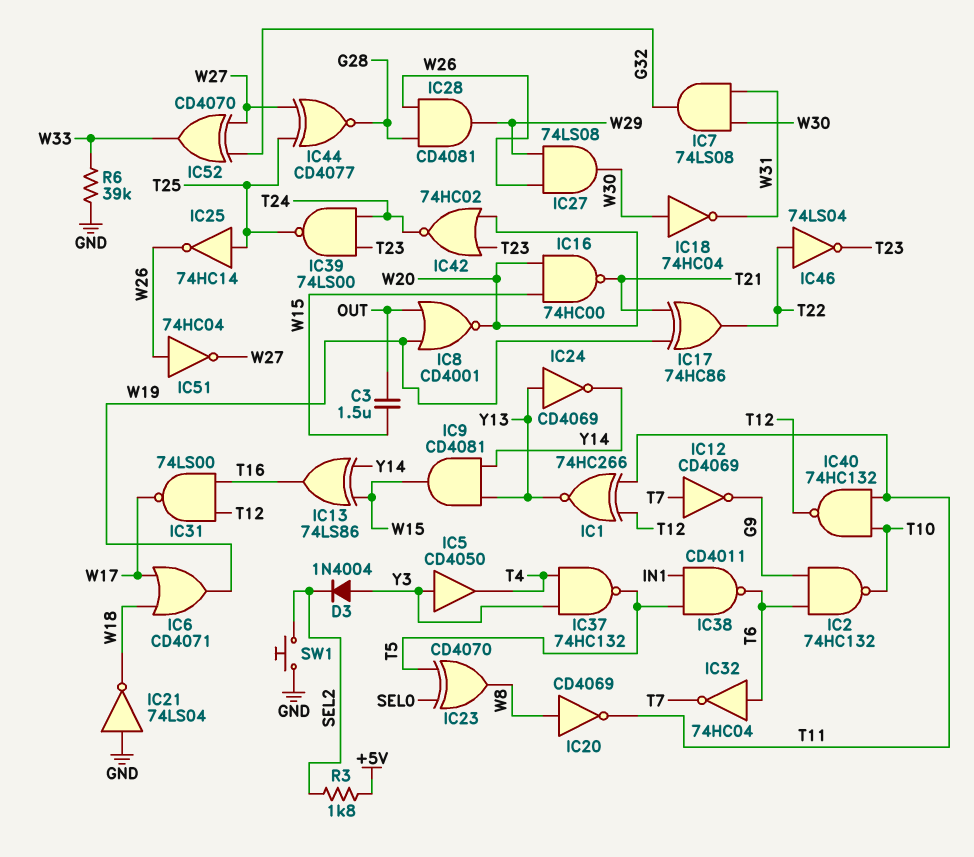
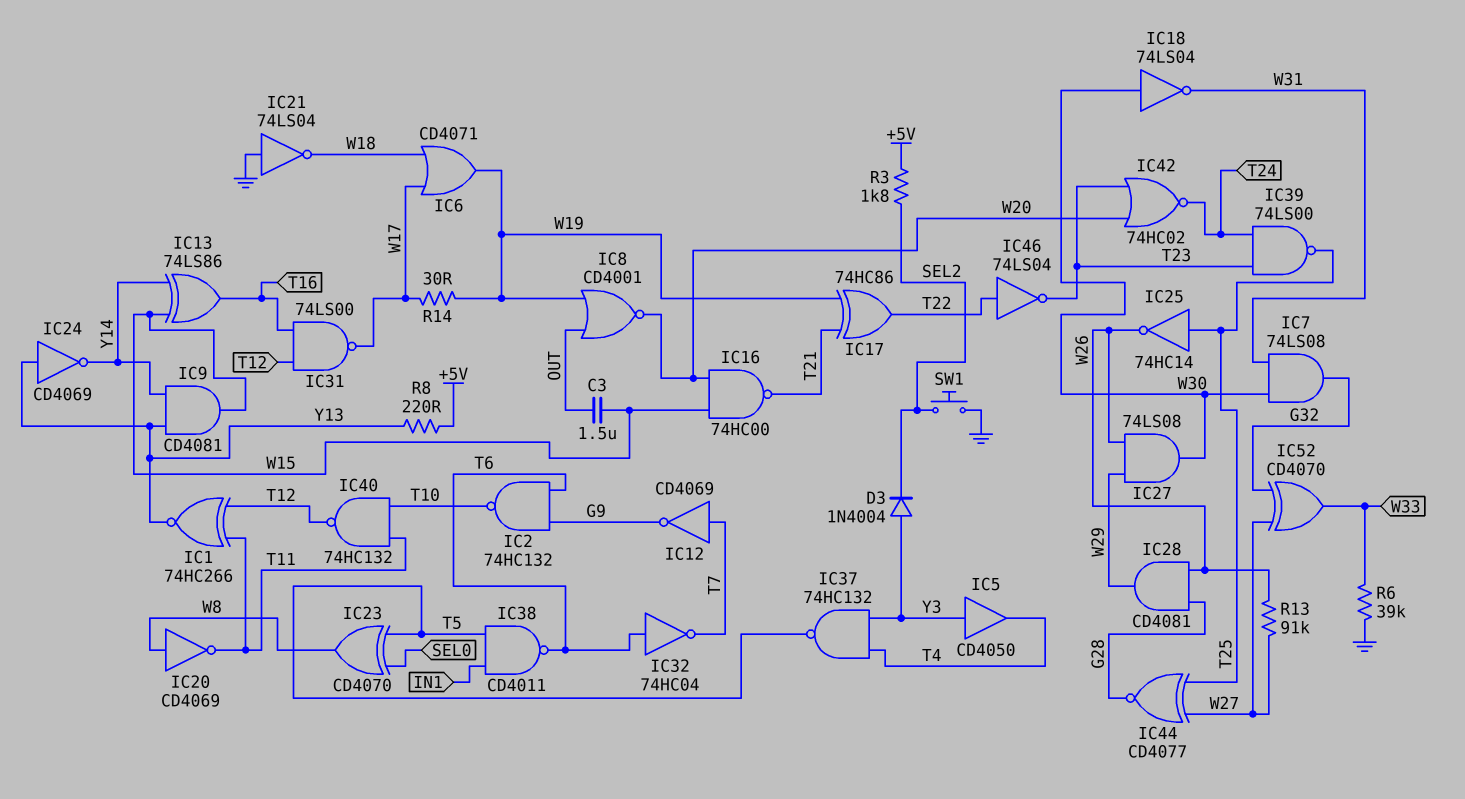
IC18: NOT 74HC04 (in W30, out W31) -> NOT 74LS04 (in W30, out W31)
IC51: NOT 74HC04 (in W26, out W27) -> none
R8: none -> 220 (+5V, Y13)
R13: none -> 91k (W26, W27)
R14: none -> 30 (W17, W19)

